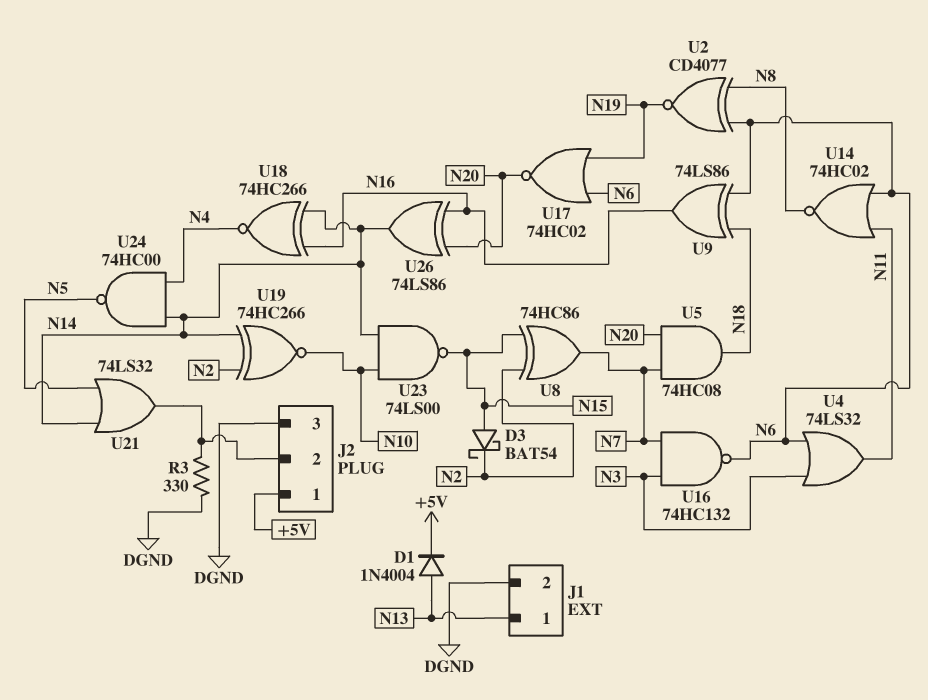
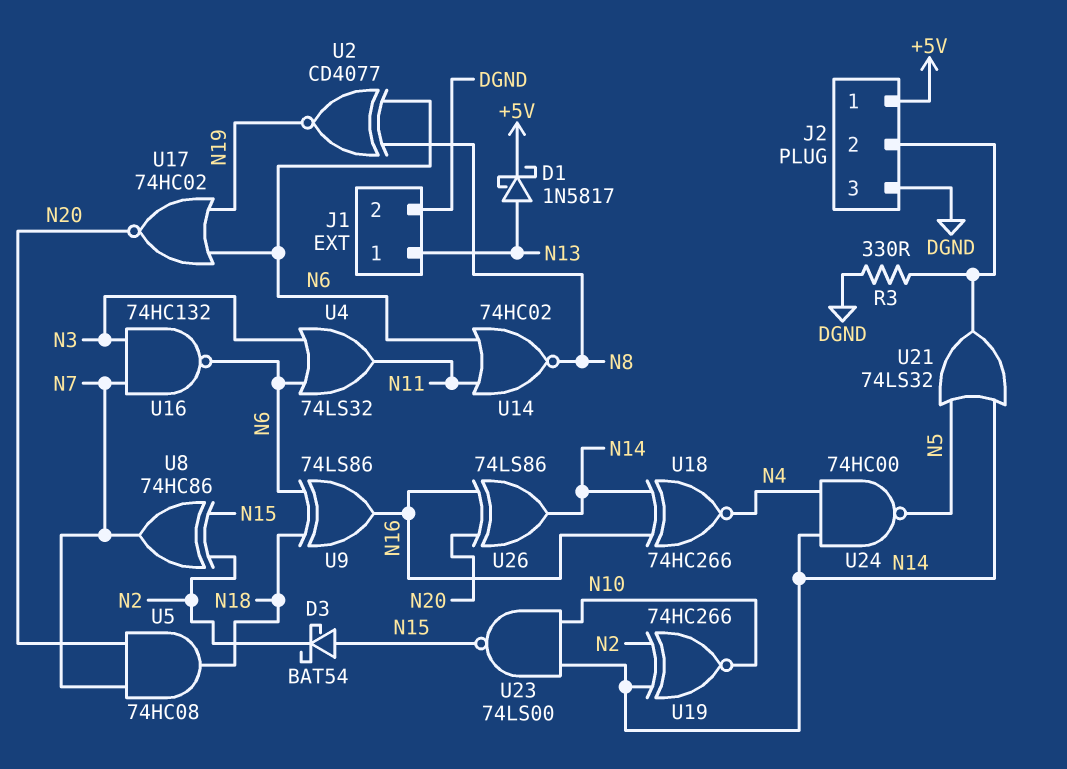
D1: diode 1N4004 (A N13, K +5V) -> schottky 1N5817 (A N13, K +5V)

